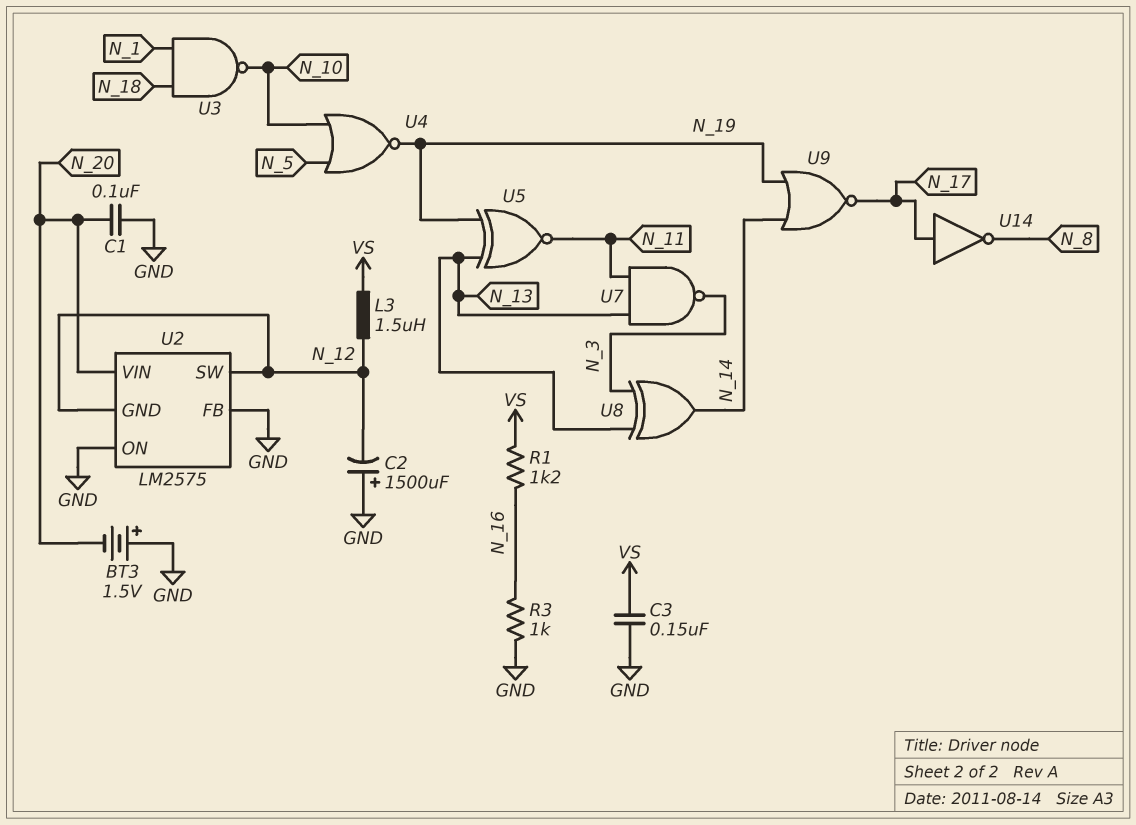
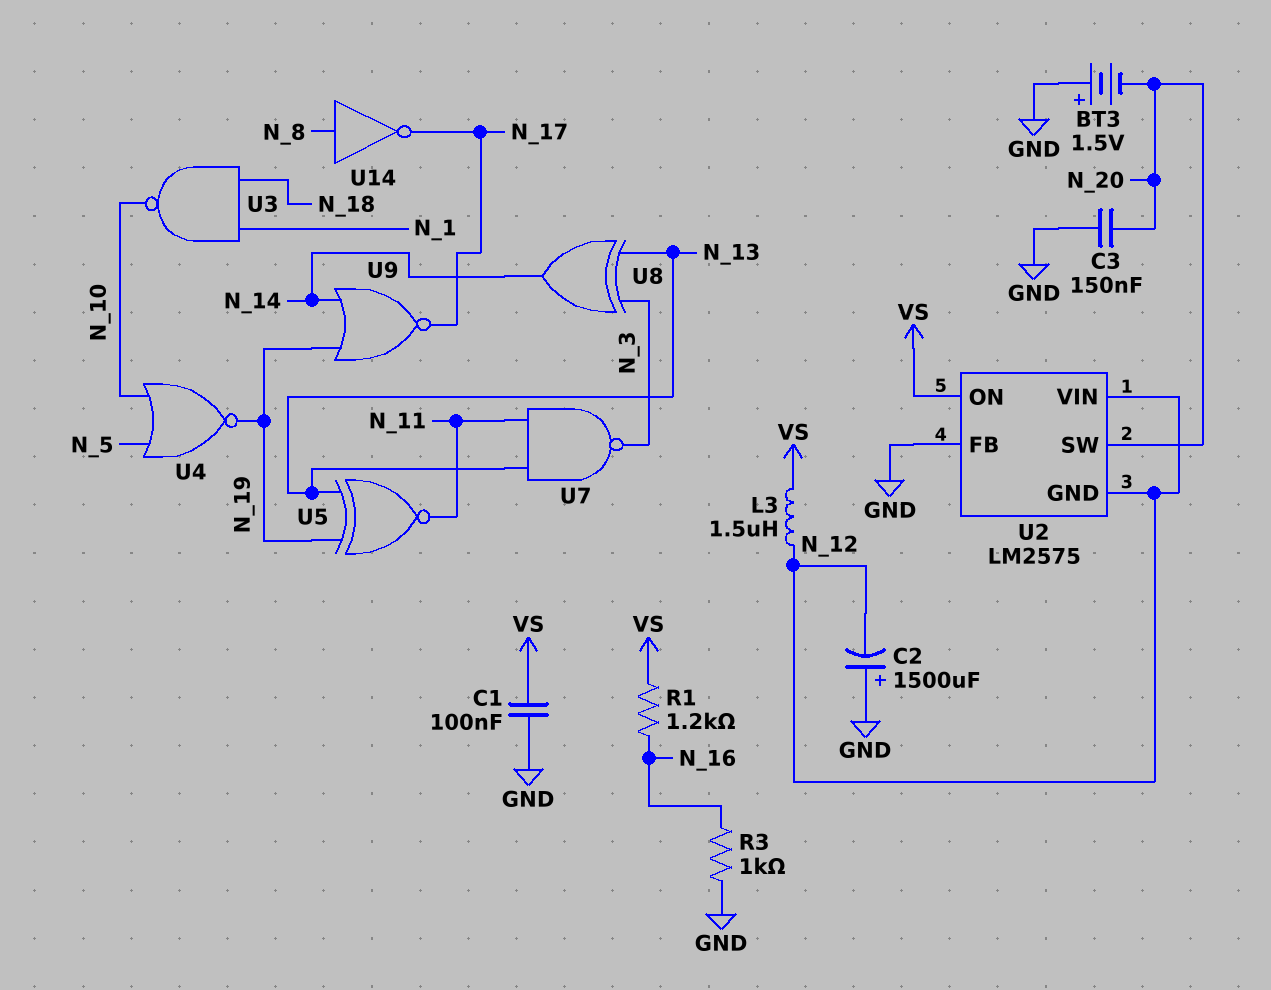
C1: 100nF (GND, N_20) -> 100nF (GND, VS)
C3: 150nF (GND, VS) -> 150nF (GND, N_20)
U2 pin ON: GND -> VS
U2 pin SW: N_12 -> N_20
U2 pin VIN: N_20 -> N_12
U14: NOT (in N_17, out N_8) -> NOT (in N_8, out N_17)

